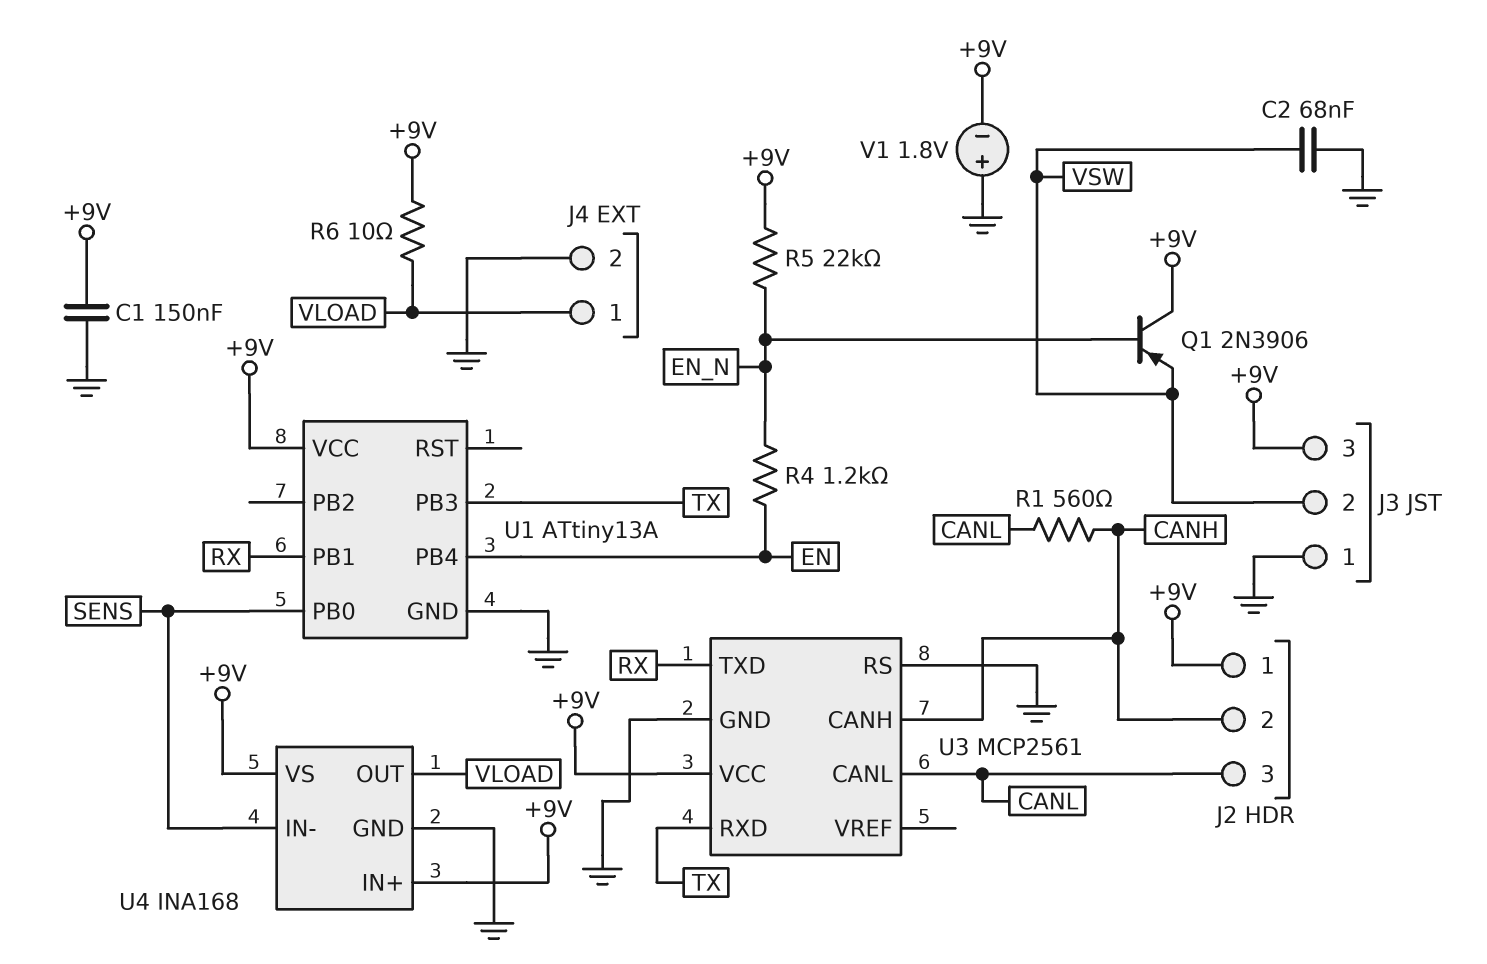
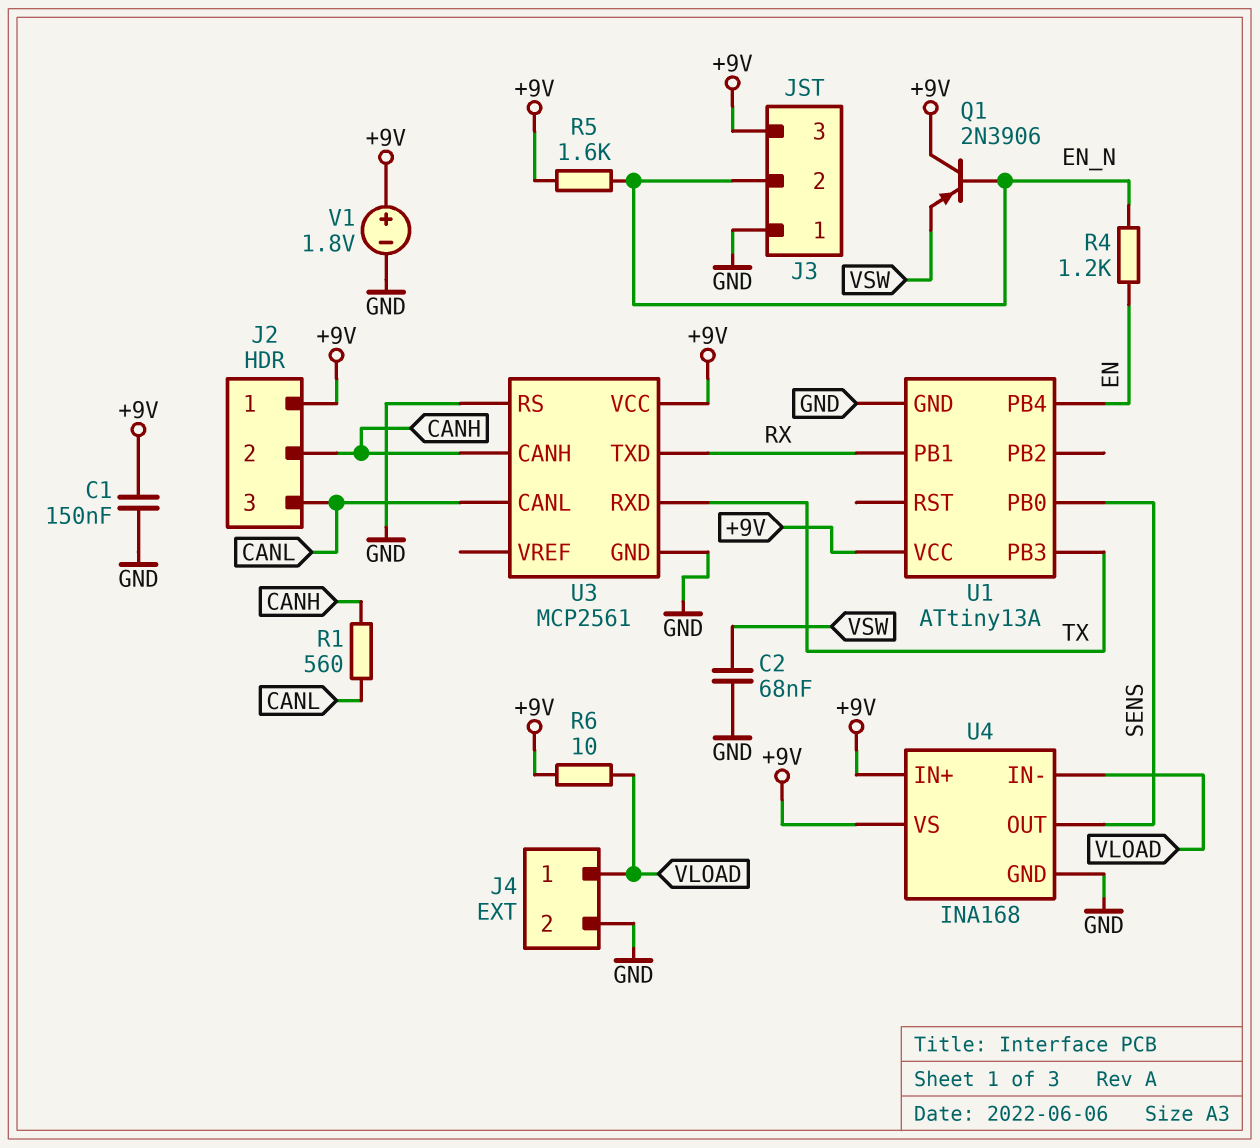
J3 pin 2: VSW -> EN_N
R5: 22k (+9V, EN_N) -> 1.6k (+9V, EN_N)
U4 pin IN-: SENS -> VLOAD
U4 pin OUT: VLOAD -> SENS
V1: 1.8V (plus GND, minus +9V) -> 1.8V (plus +9V, minus GND)

